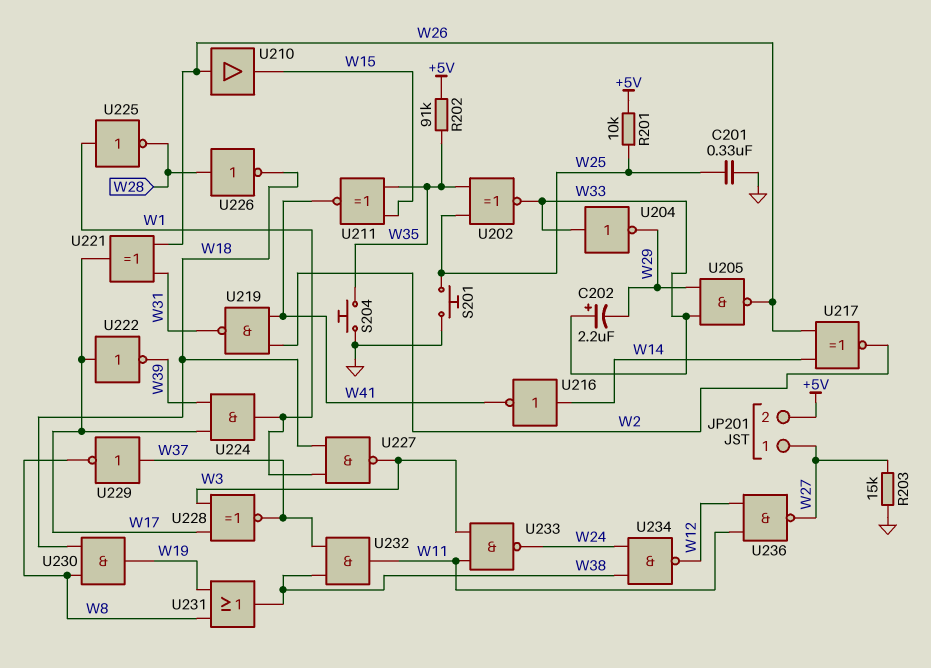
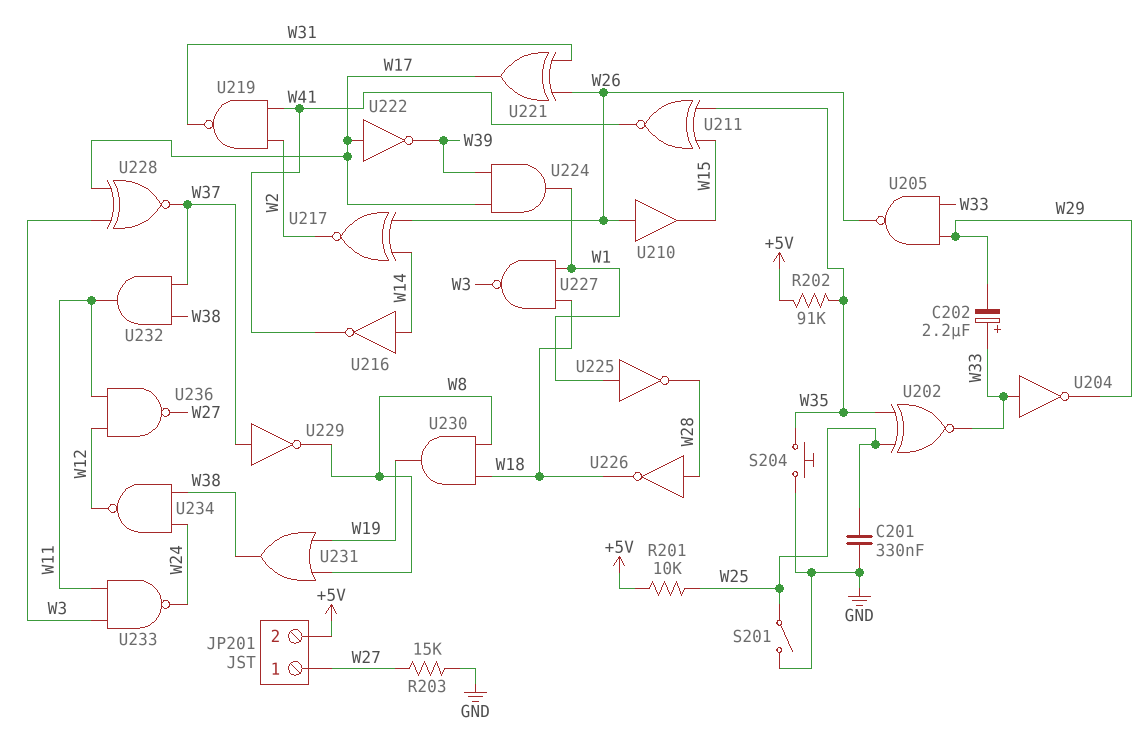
S201: button (GND, W25) -> switch (GND, W25)

